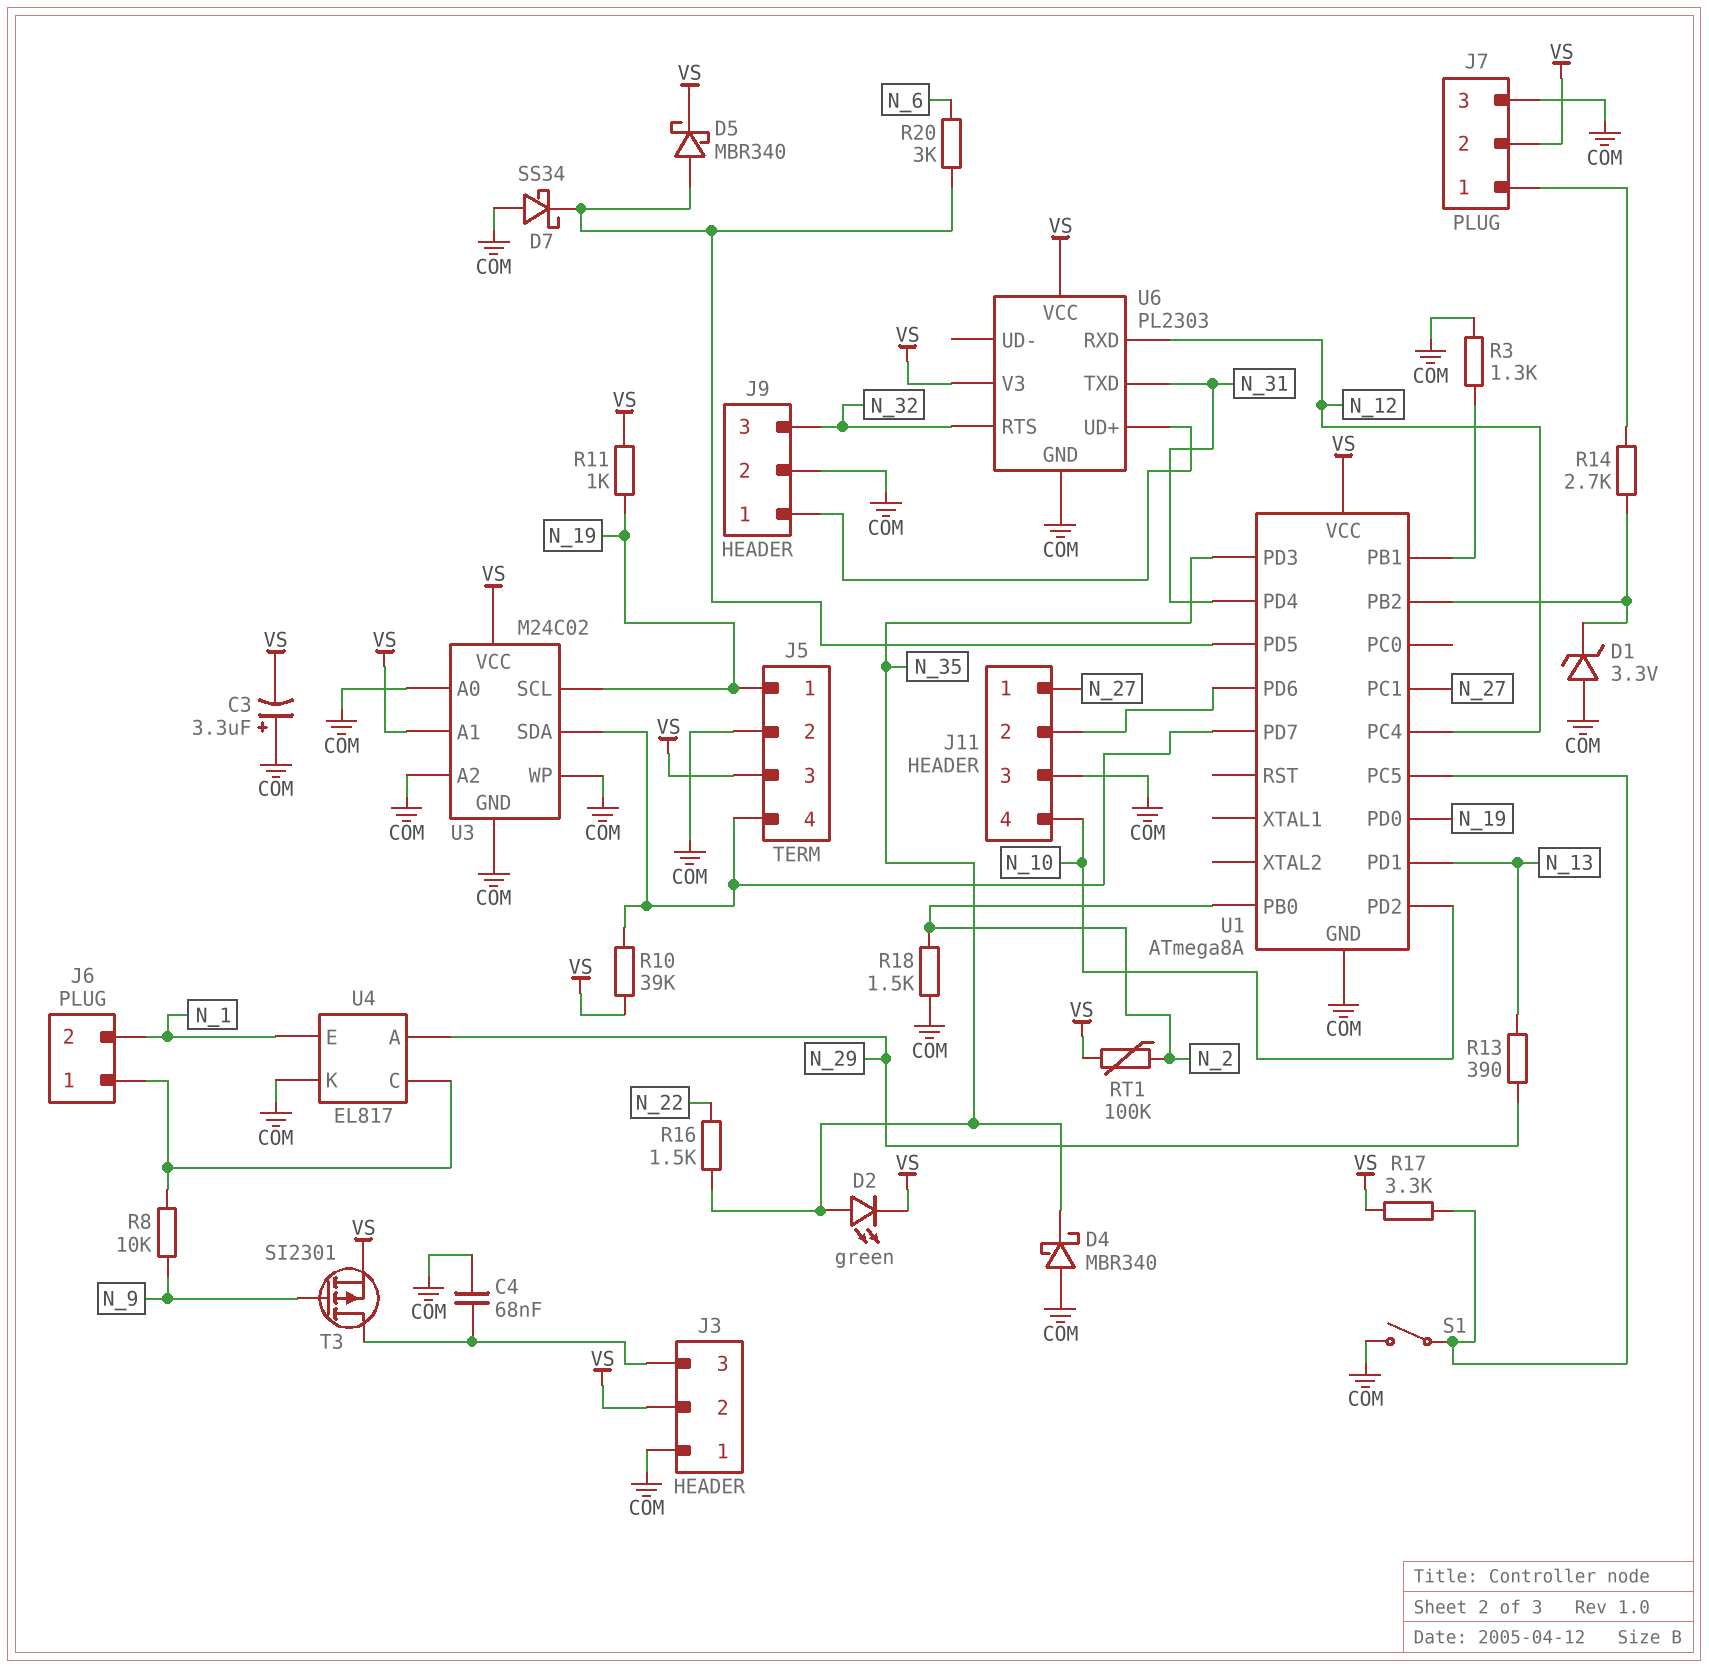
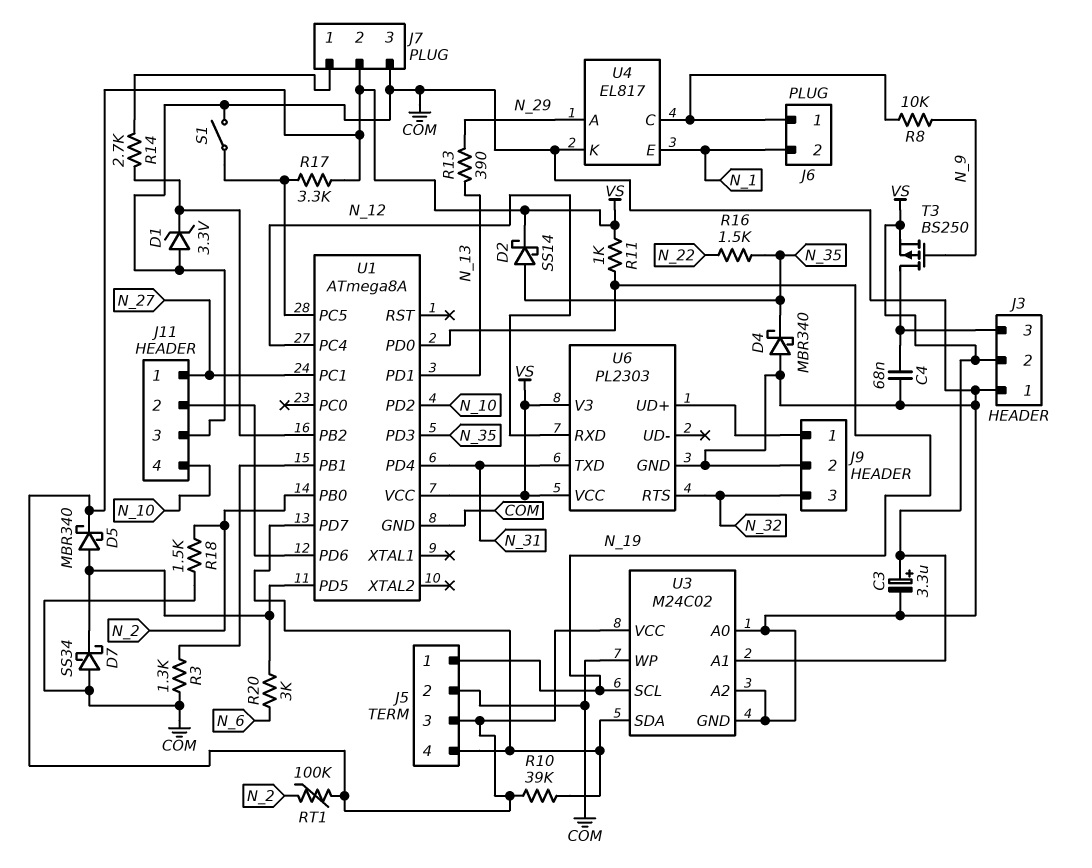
C3: 3.3uF (plus COM, minus VS) -> 3.3uF (plus VS, minus COM)
D2: LED green (A N_35, K VS) -> schottky SS14 (A N_35, K VS)
T3: PMOS SI2301 (G N_9, D J3/3, S VS) -> PMOS BS250 (G N_9, D J3/3, S VS)

